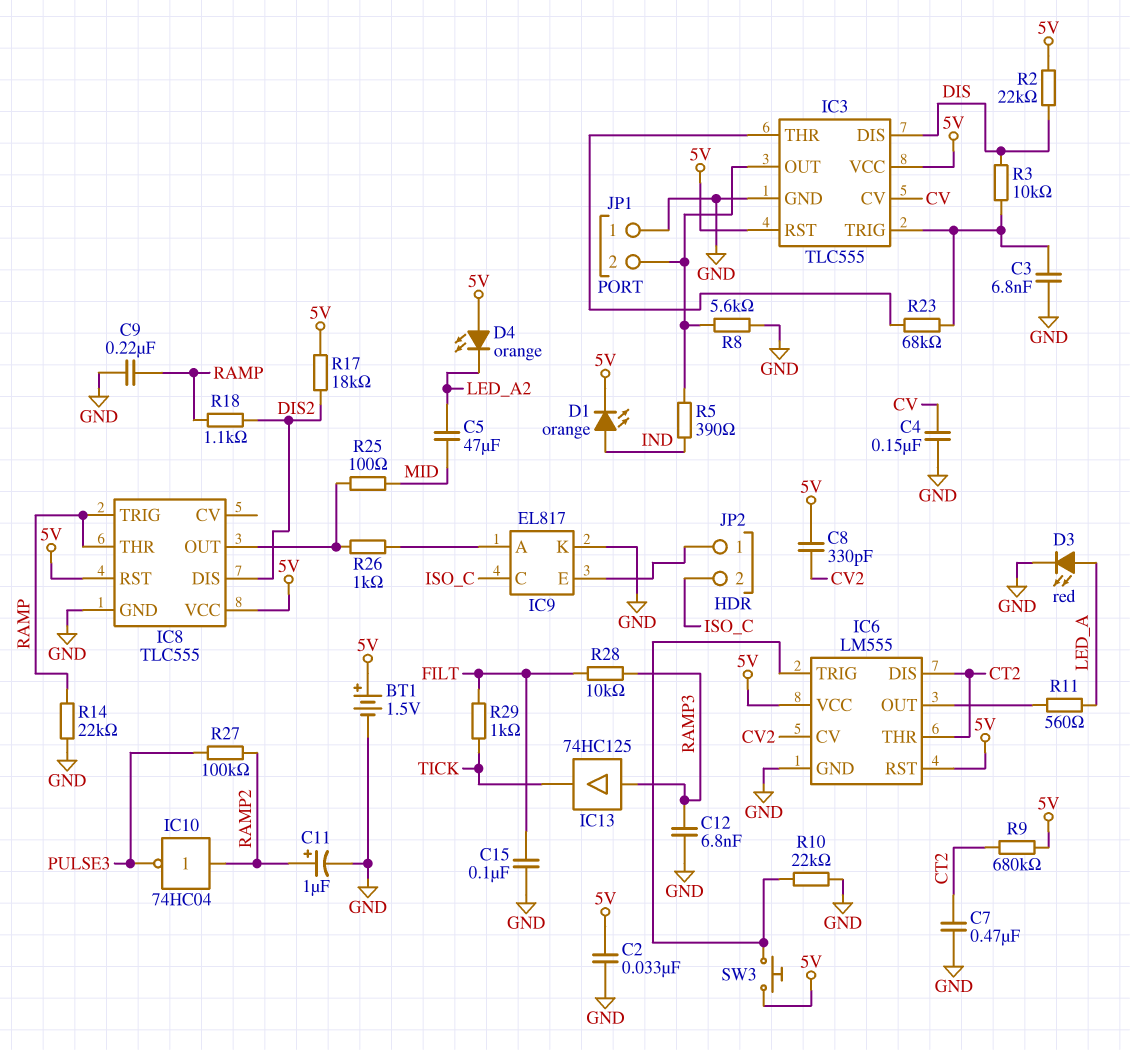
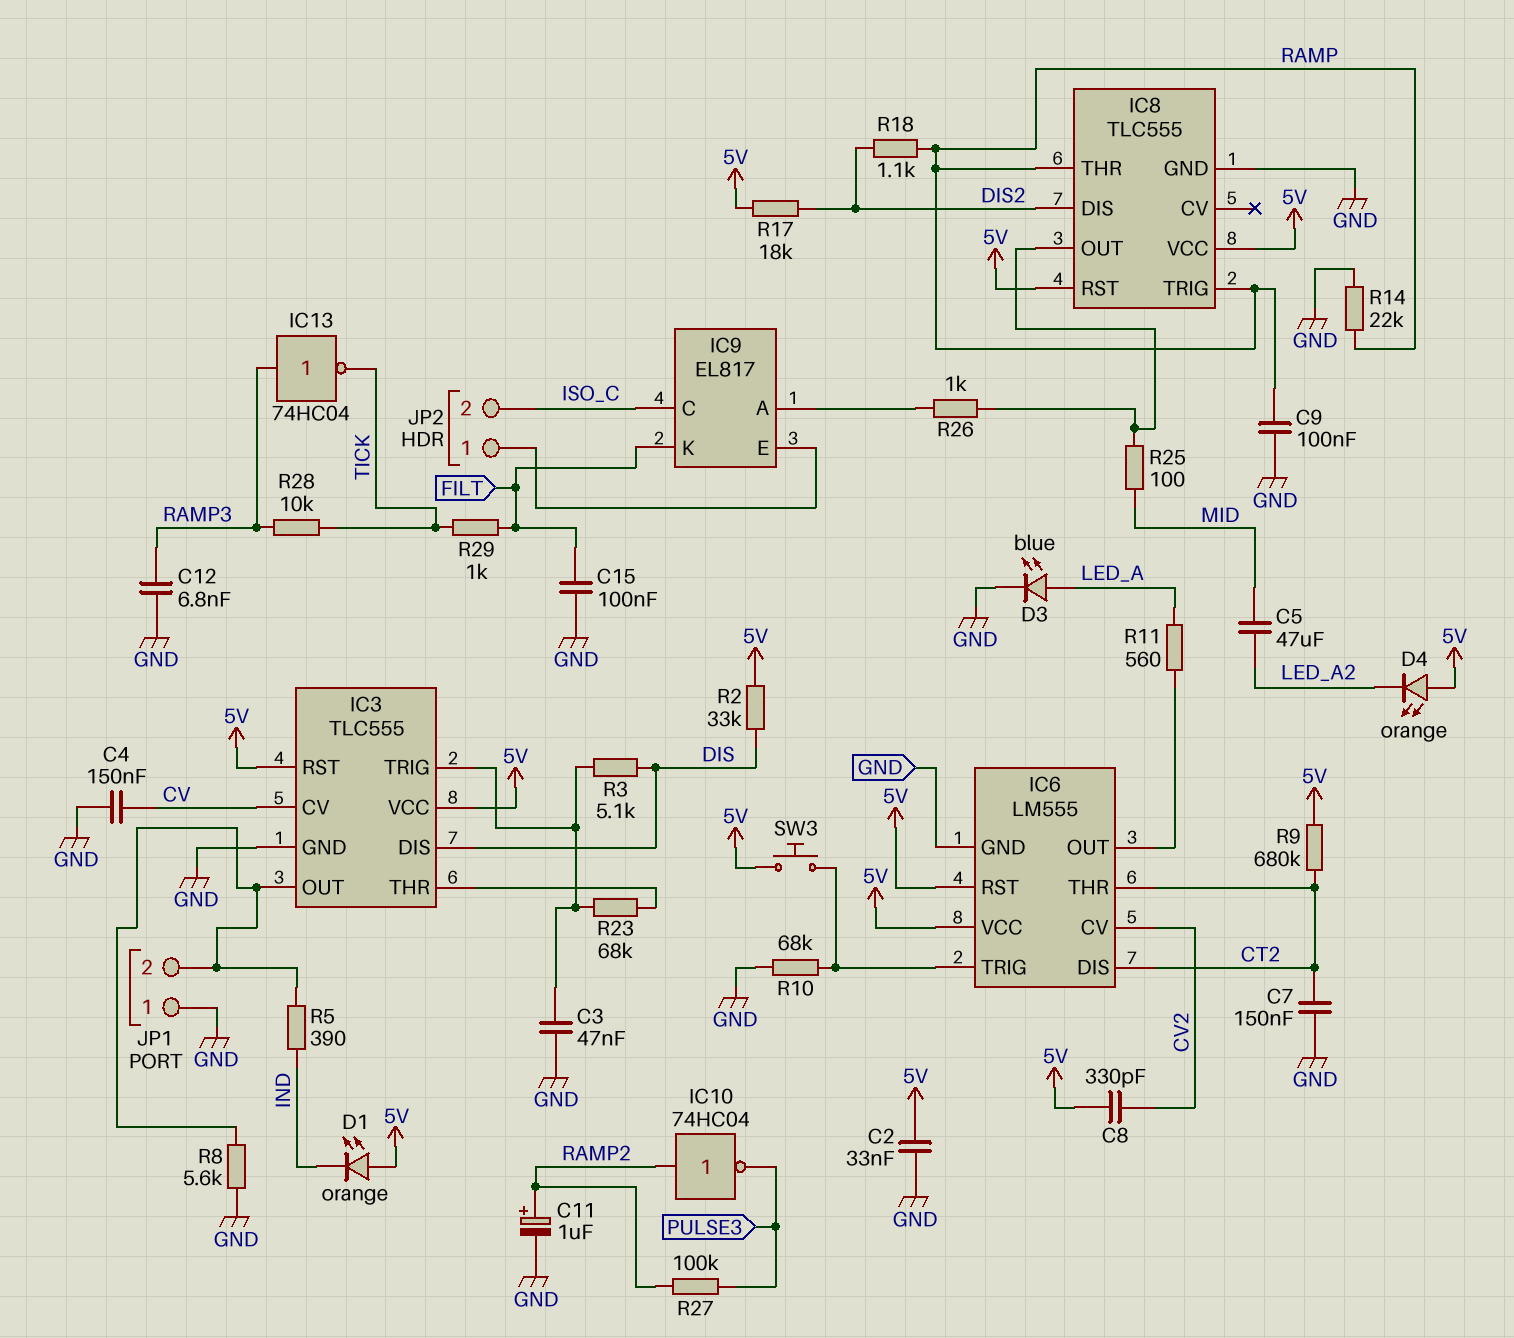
BT1: 1.5V (plus 5V, minus GND) -> none
C3: 6.8nF (GND, IC3/TRIG) -> 47nF (GND, IC3/TRIG)
C7: 470nF (CT2, GND) -> 150nF (CT2, GND)
C9: 220nF (GND, RAMP) -> 100nF (GND, RAMP)
D1: LED orange (A IND, K 5V) -> LED orange (A 5V, K IND)
D3: LED red (A LED_A, K GND) -> LED blue (A LED_A, K GND)
IC9 pin K: GND -> FILT
IC13: buffer 74HC125 (in RAMP3, out TICK) -> NOT 74HC04 (in RAMP3, out TICK)
R2: 22k (5V, DIS) -> 33k (5V, DIS)
R3: 10k (DIS, IC3/TRIG) -> 5.1k (DIS, IC3/TRIG)
R10: 22k (GND, IC6/TRIG) -> 68k (GND, IC6/TRIG)
R28: 10k (FILT, RAMP3) -> 10k (RAMP3, TICK)

